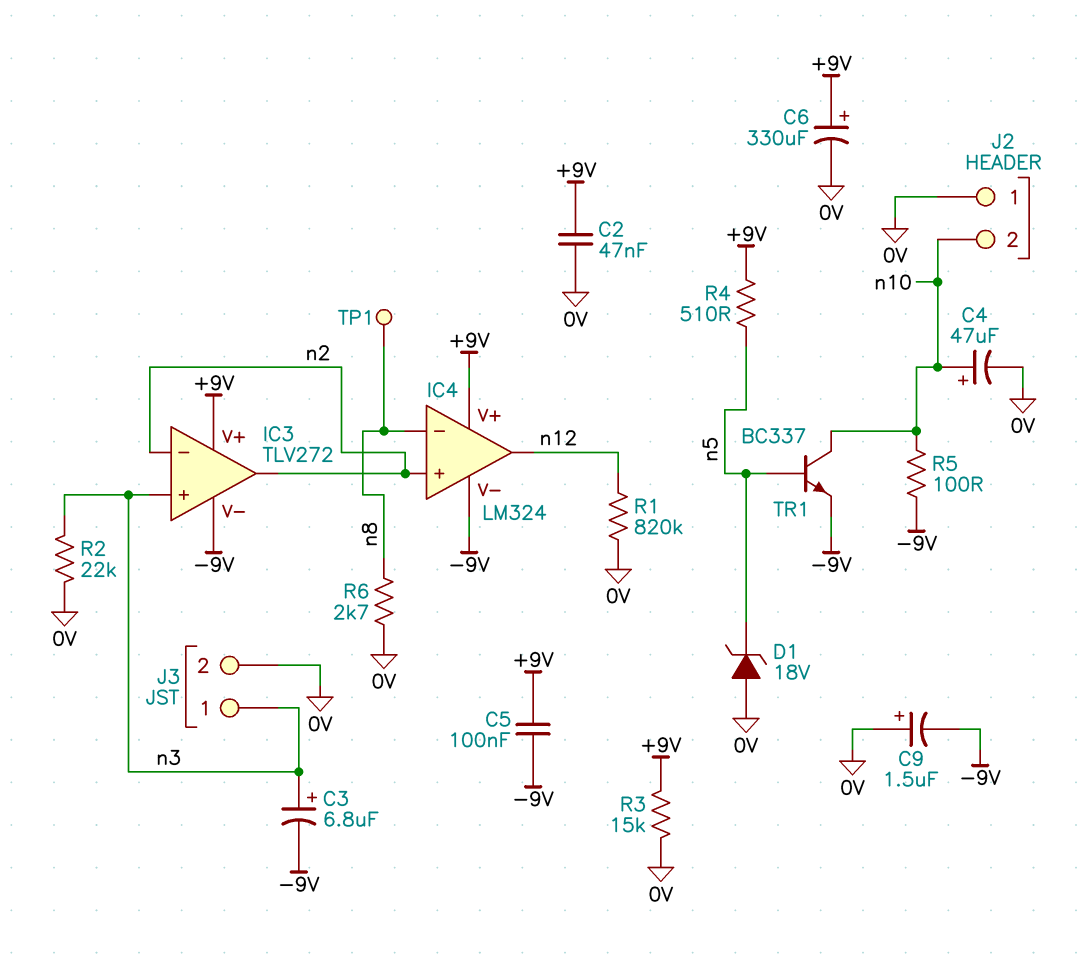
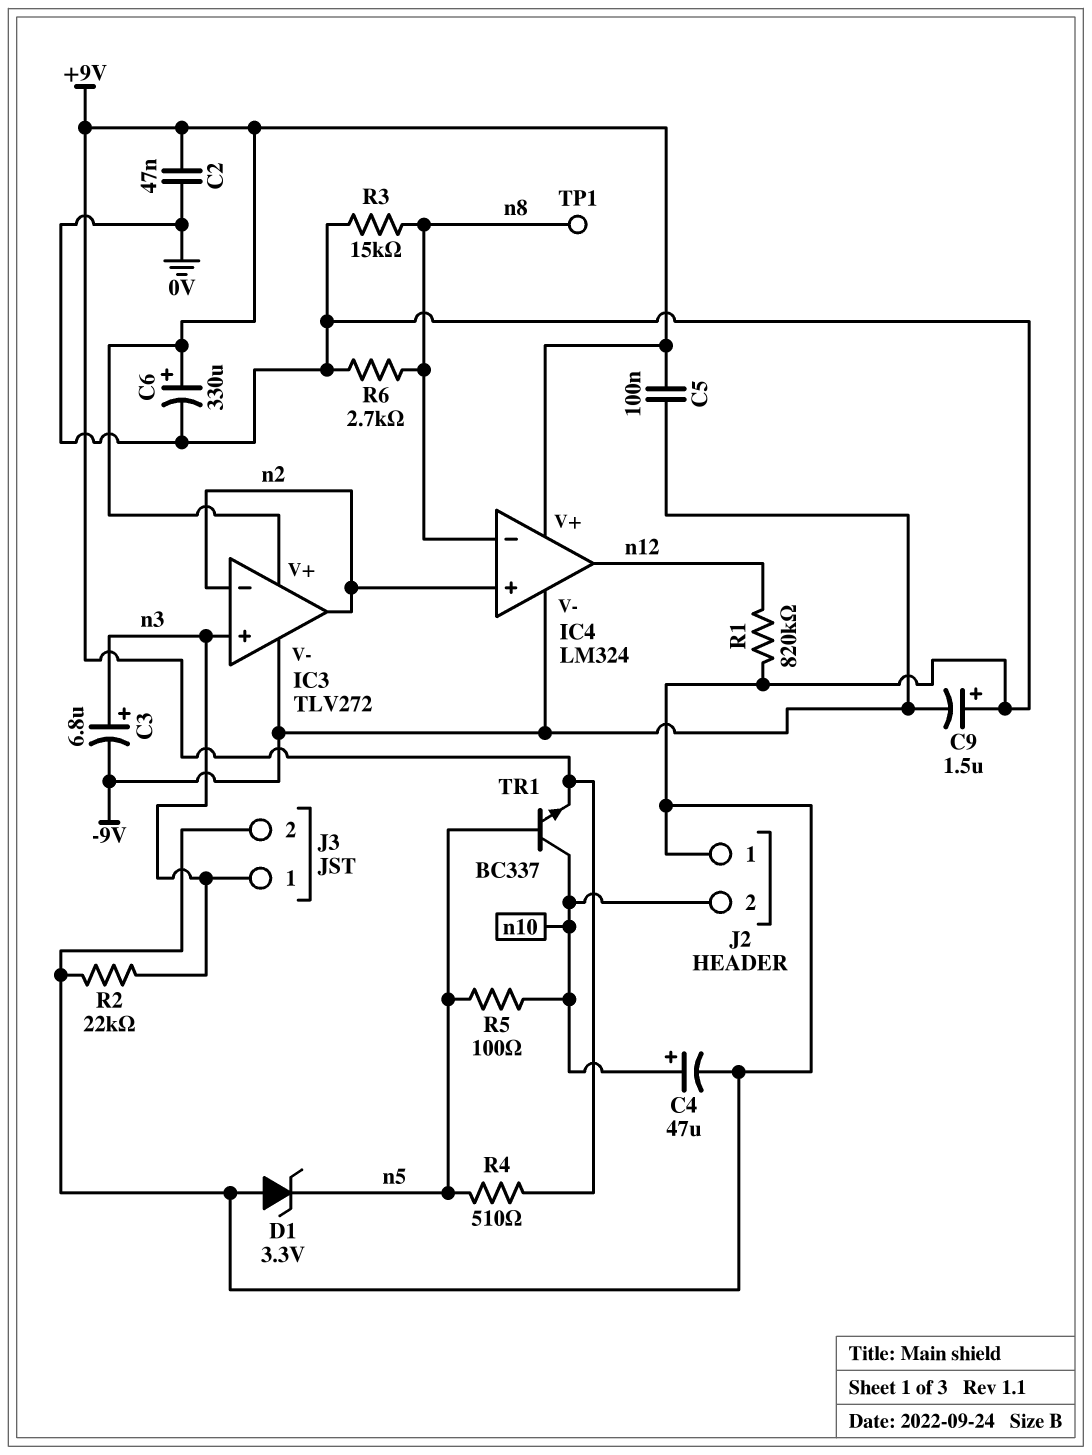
D1: zener 18V (A 0V, K n5) -> zener 3.3V (A 0V, K n5)
R3: 15k (+9V, 0V) -> 15k (0V, n8)
R5: 100 (-9V, n10) -> 100 (n5, n10)
TR1: NPN BC337 (B n5, C n10, E -9V) -> NPN BC337 (B n5, C n10, E +9V)

